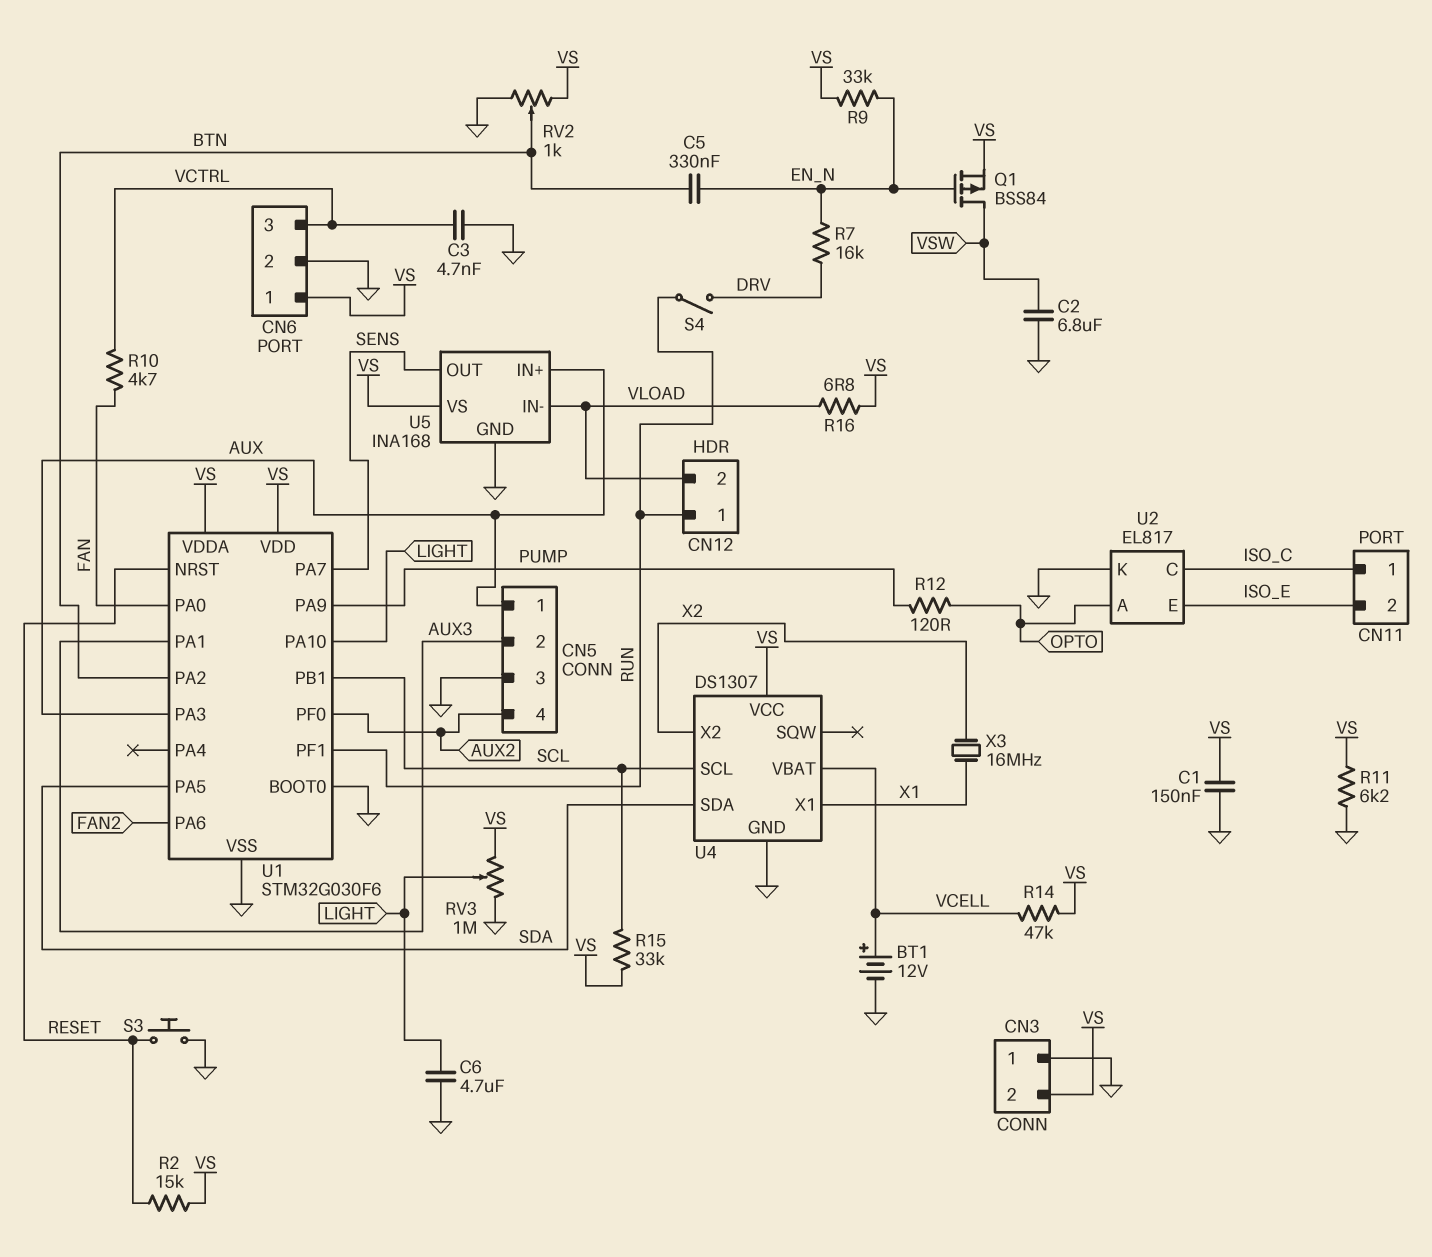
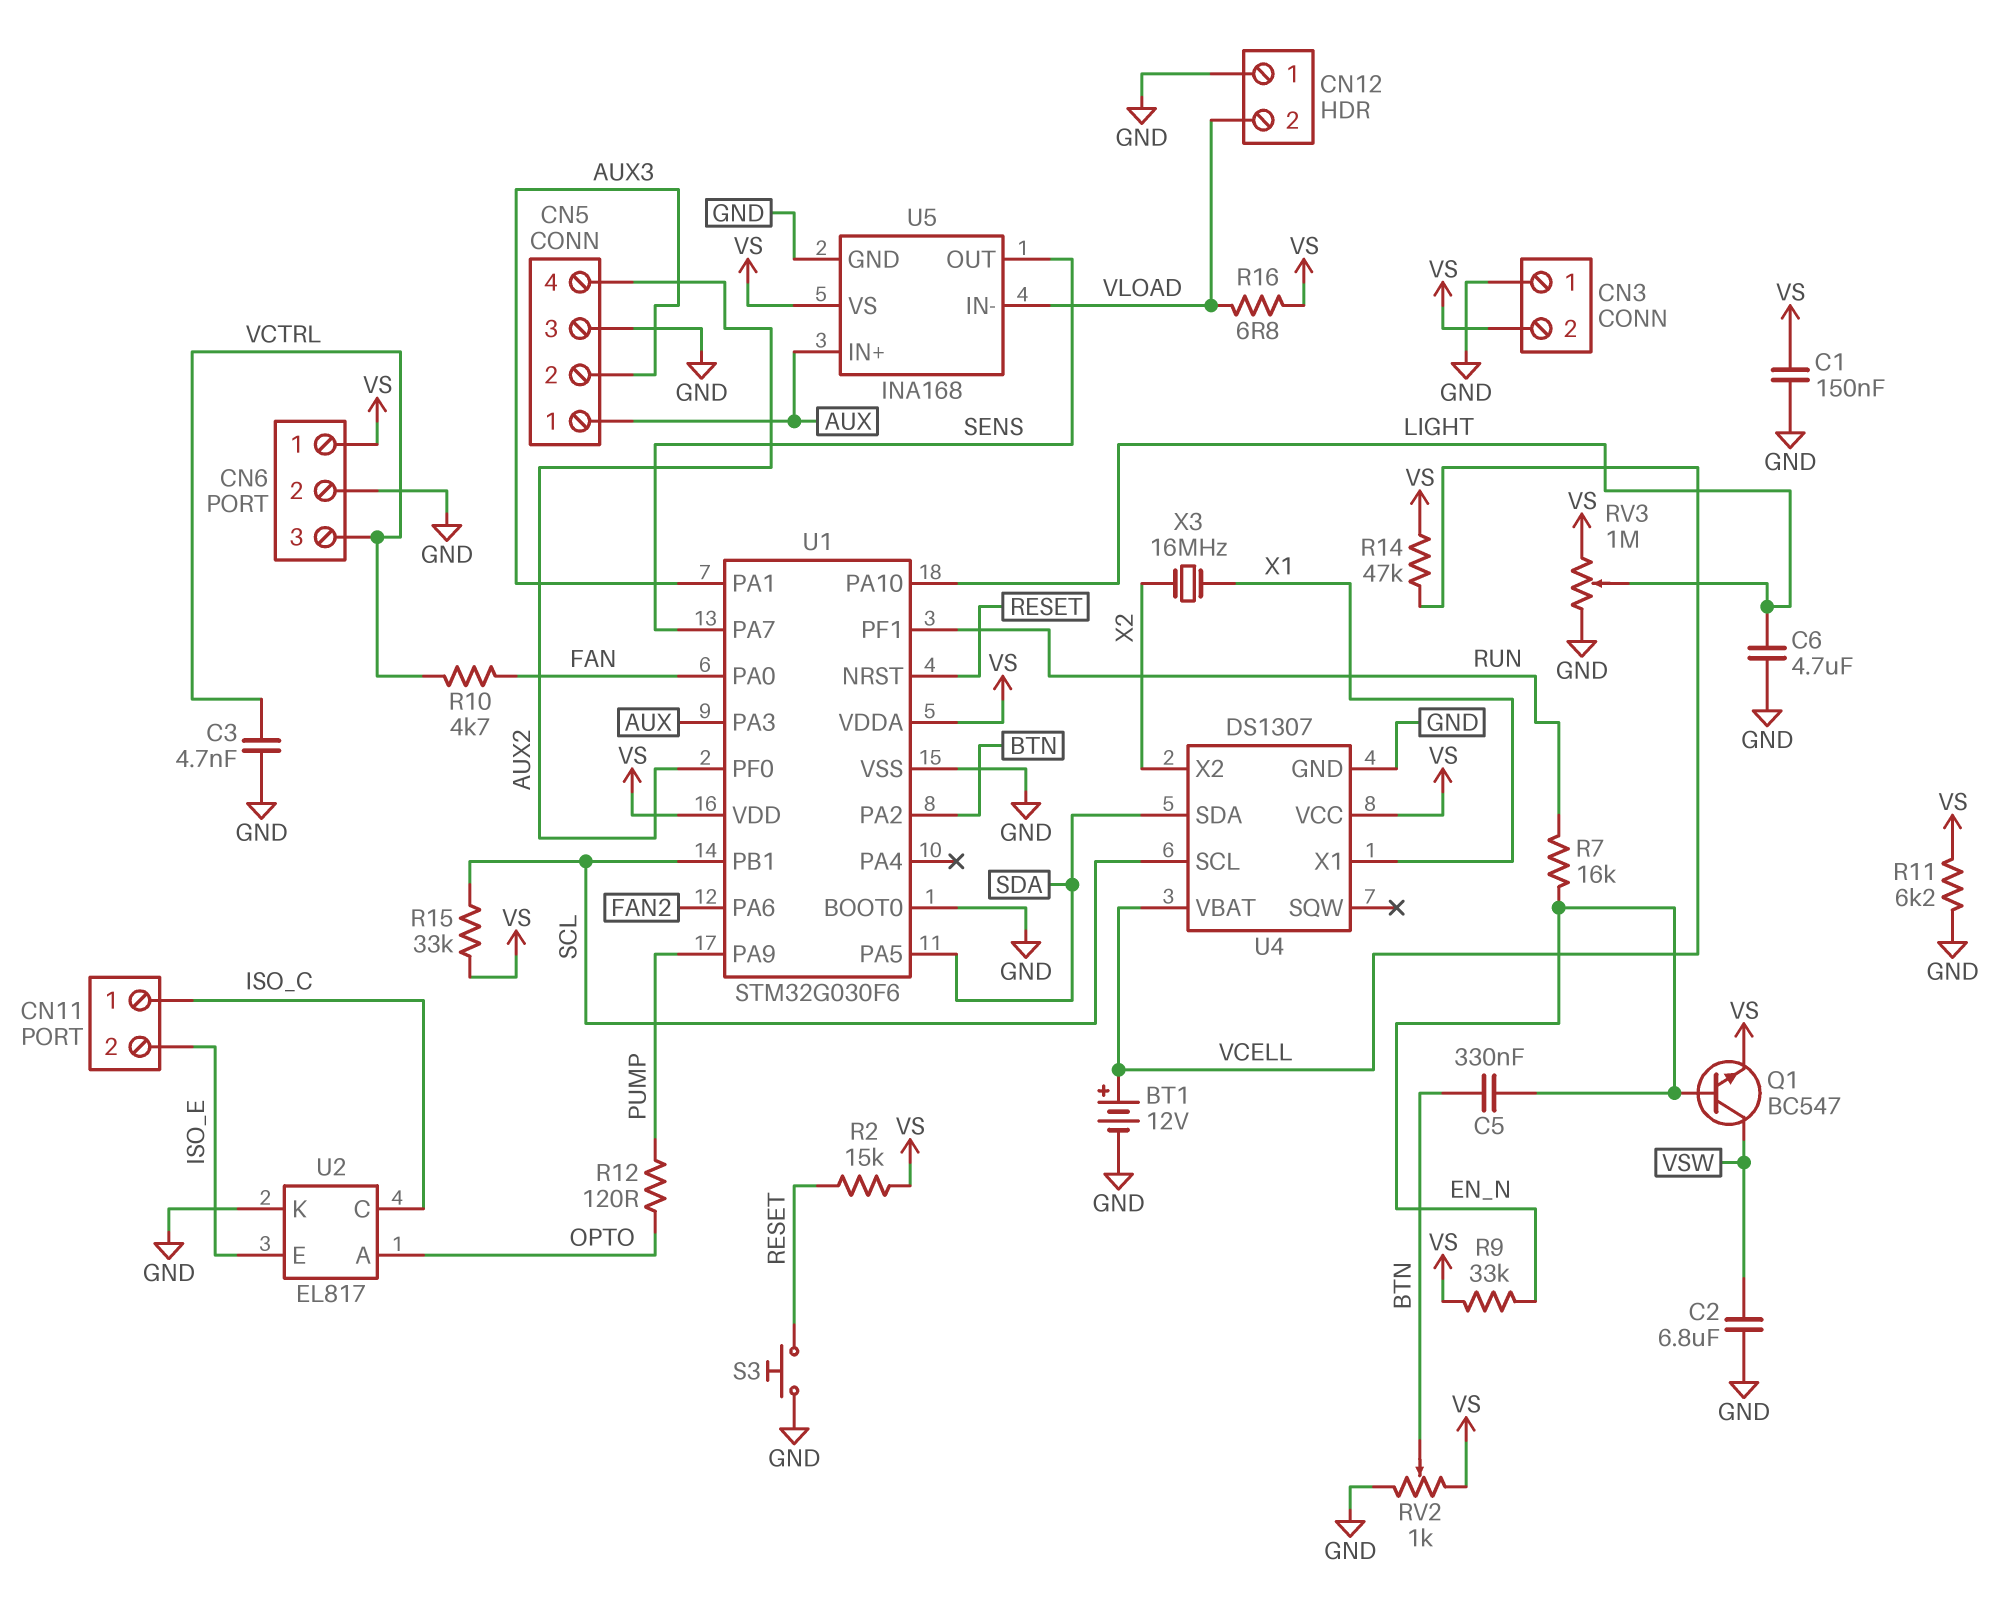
CN12 pin 1: RUN -> GND
Q1: PMOS BSS84 (G EN_N, D VSW, S VS) -> NPN BC547 (B EN_N, C VSW, E VS)
R7: 16k (DRV, EN_N) -> 16k (EN_N, RUN)
S4: switch (DRV, RUN) -> none

